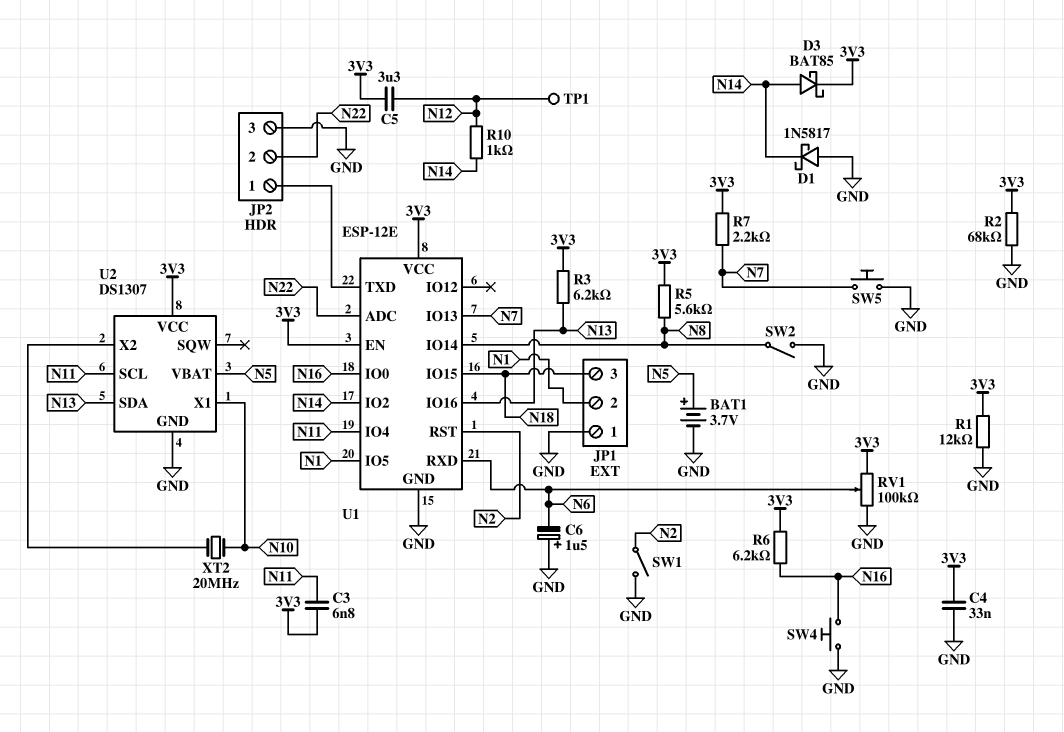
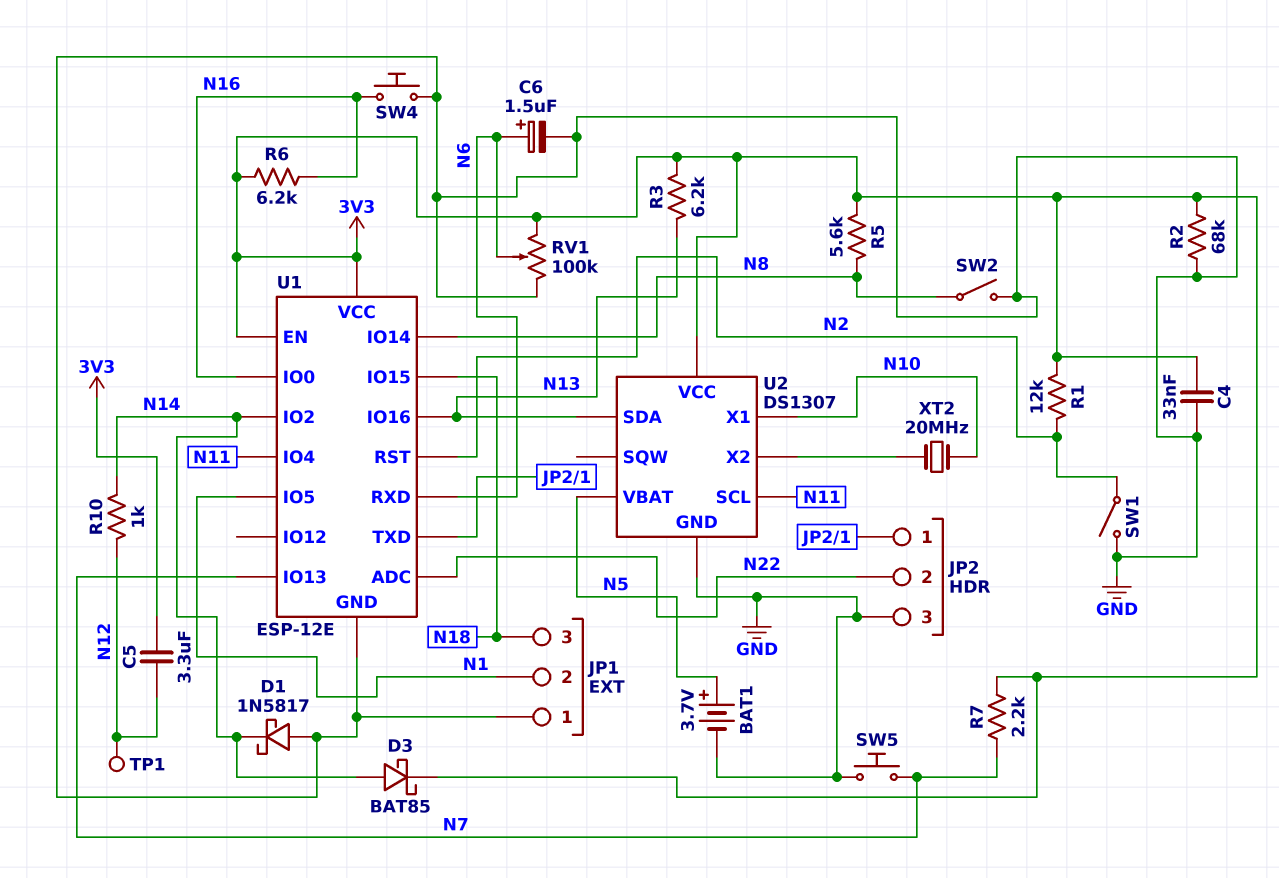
C3: 6.8nF (3V3, N11) -> none
C6: 1.5uF (plus GND, minus N6) -> 1.5uF (plus N6, minus GND)
R1: 12k (3V3, GND) -> 12k (3V3, N2)

